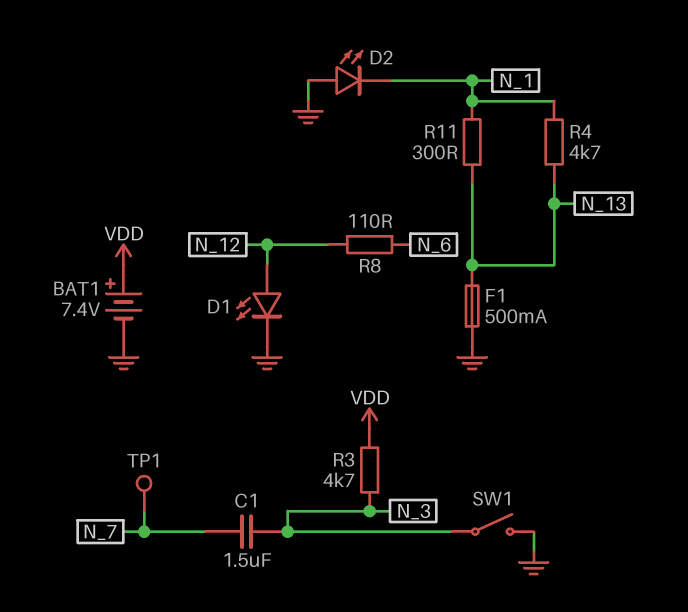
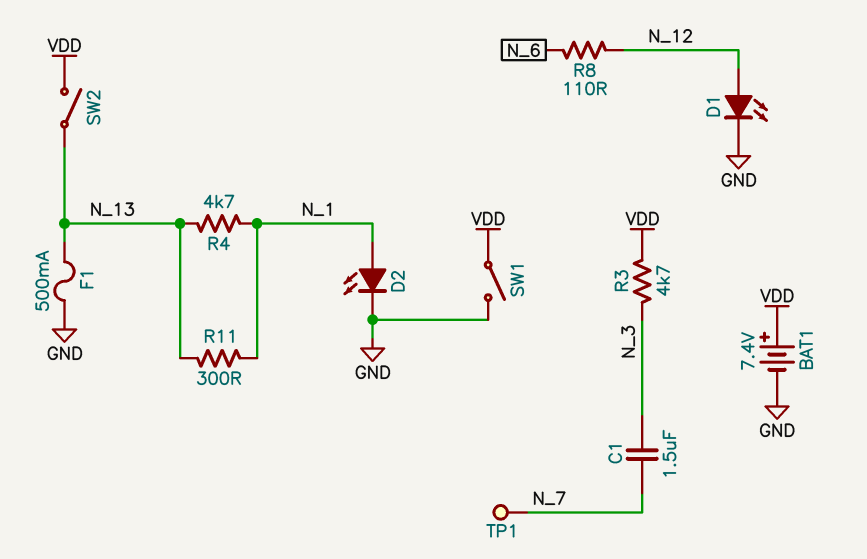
D2: LED (A GND, K N_1) -> LED (A N_1, K GND)
SW1: switch (GND, N_3) -> switch (GND, VDD)
SW2: none -> switch (N_13, VDD)

